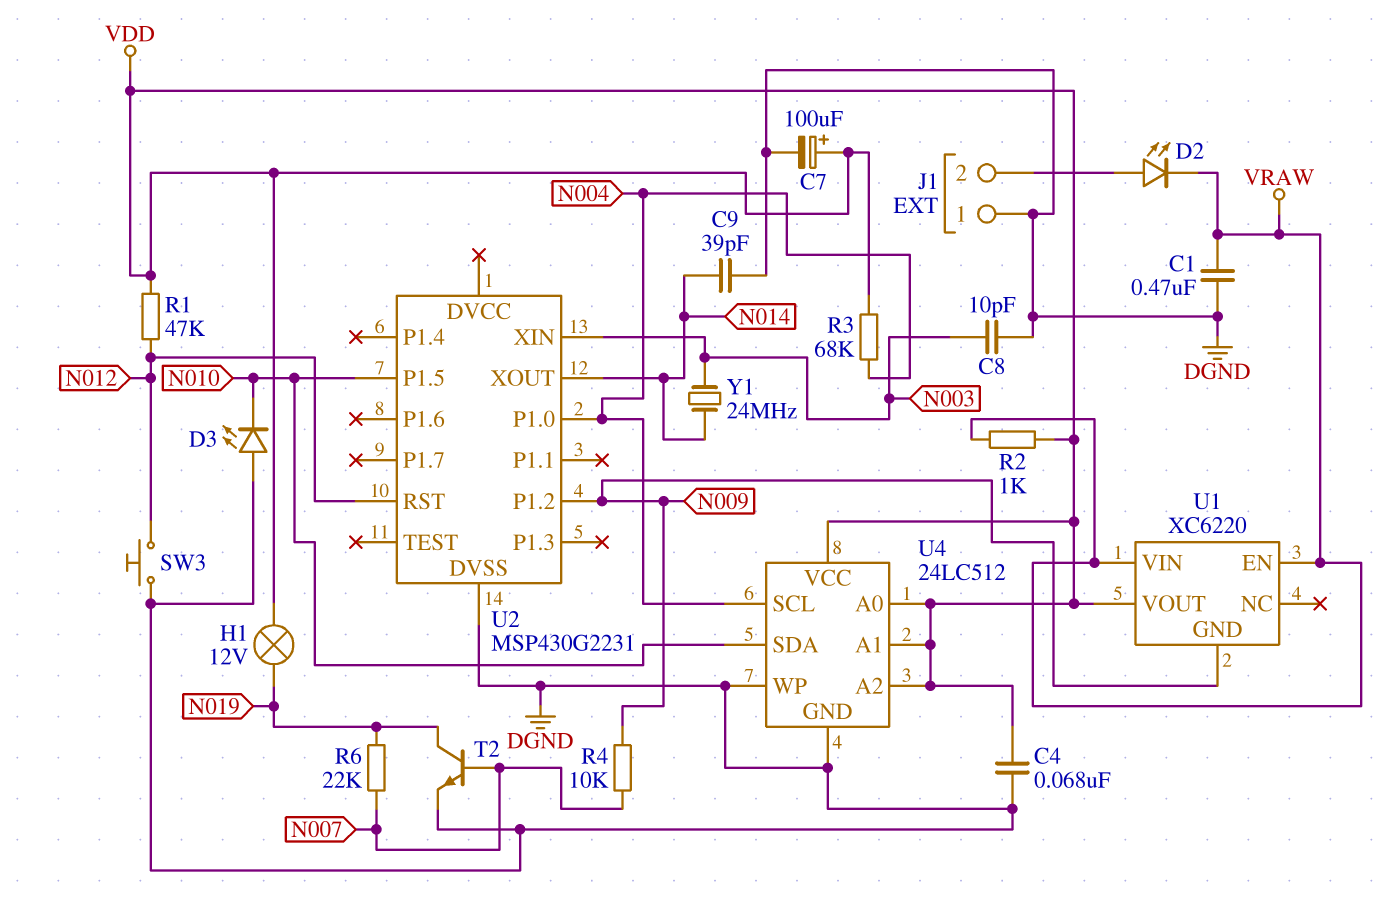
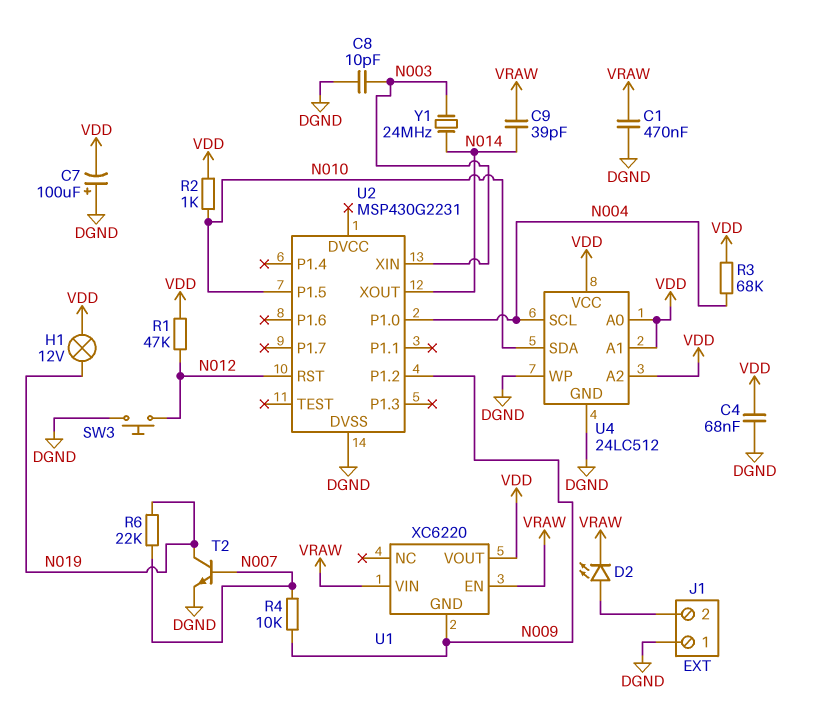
C7: 100uF (plus VDD, minus DGND) -> 100uF (plus DGND, minus VDD)
C9: 39pF (DGND, N014) -> 39pF (N014, VRAW)
D3: LED (A DGND, K N010) -> none
R2: 1k (VDD, VRAW) -> 1k (N010, VDD)

